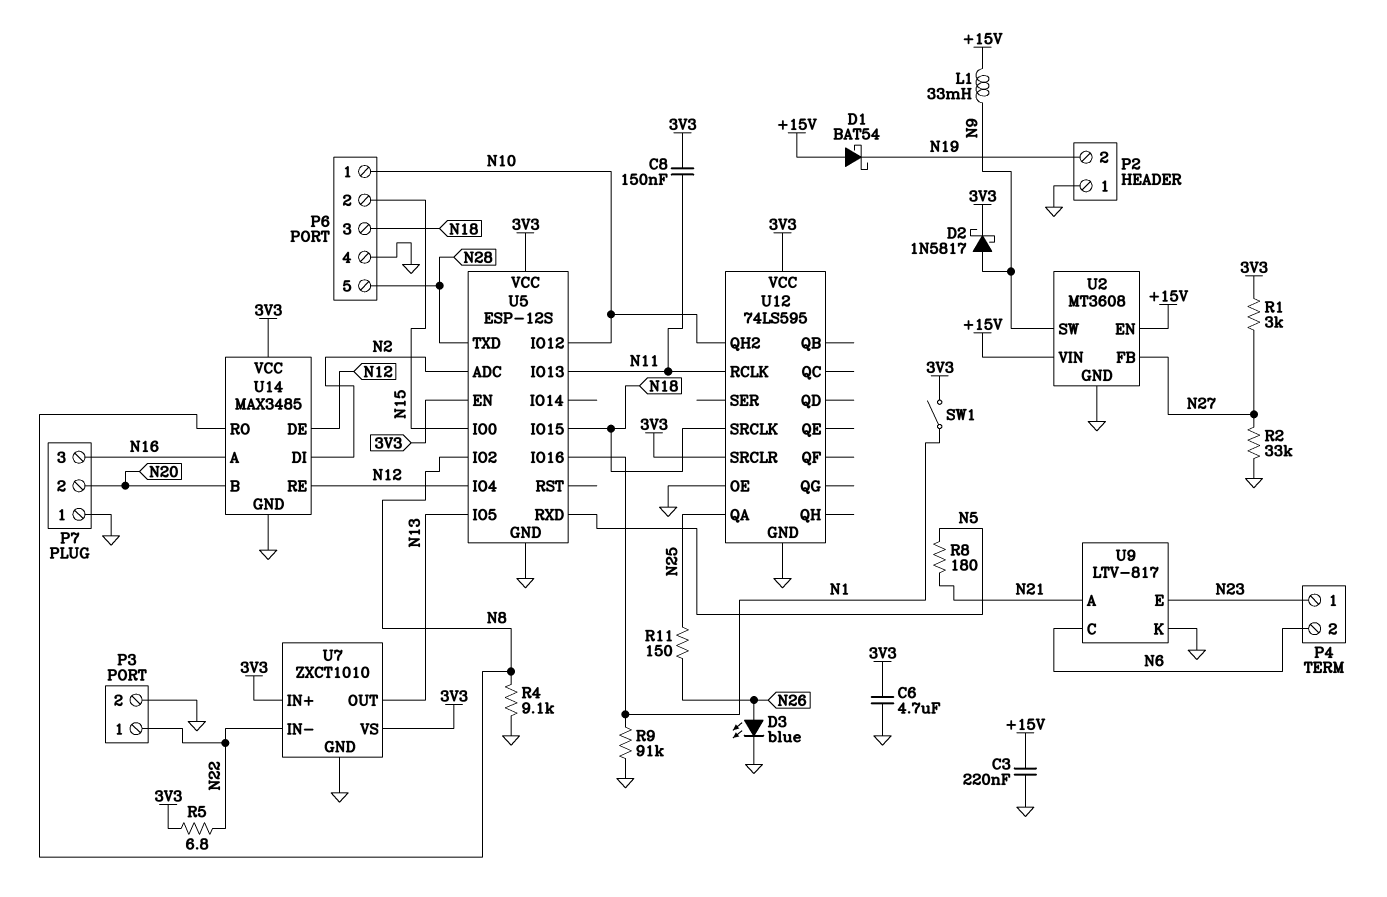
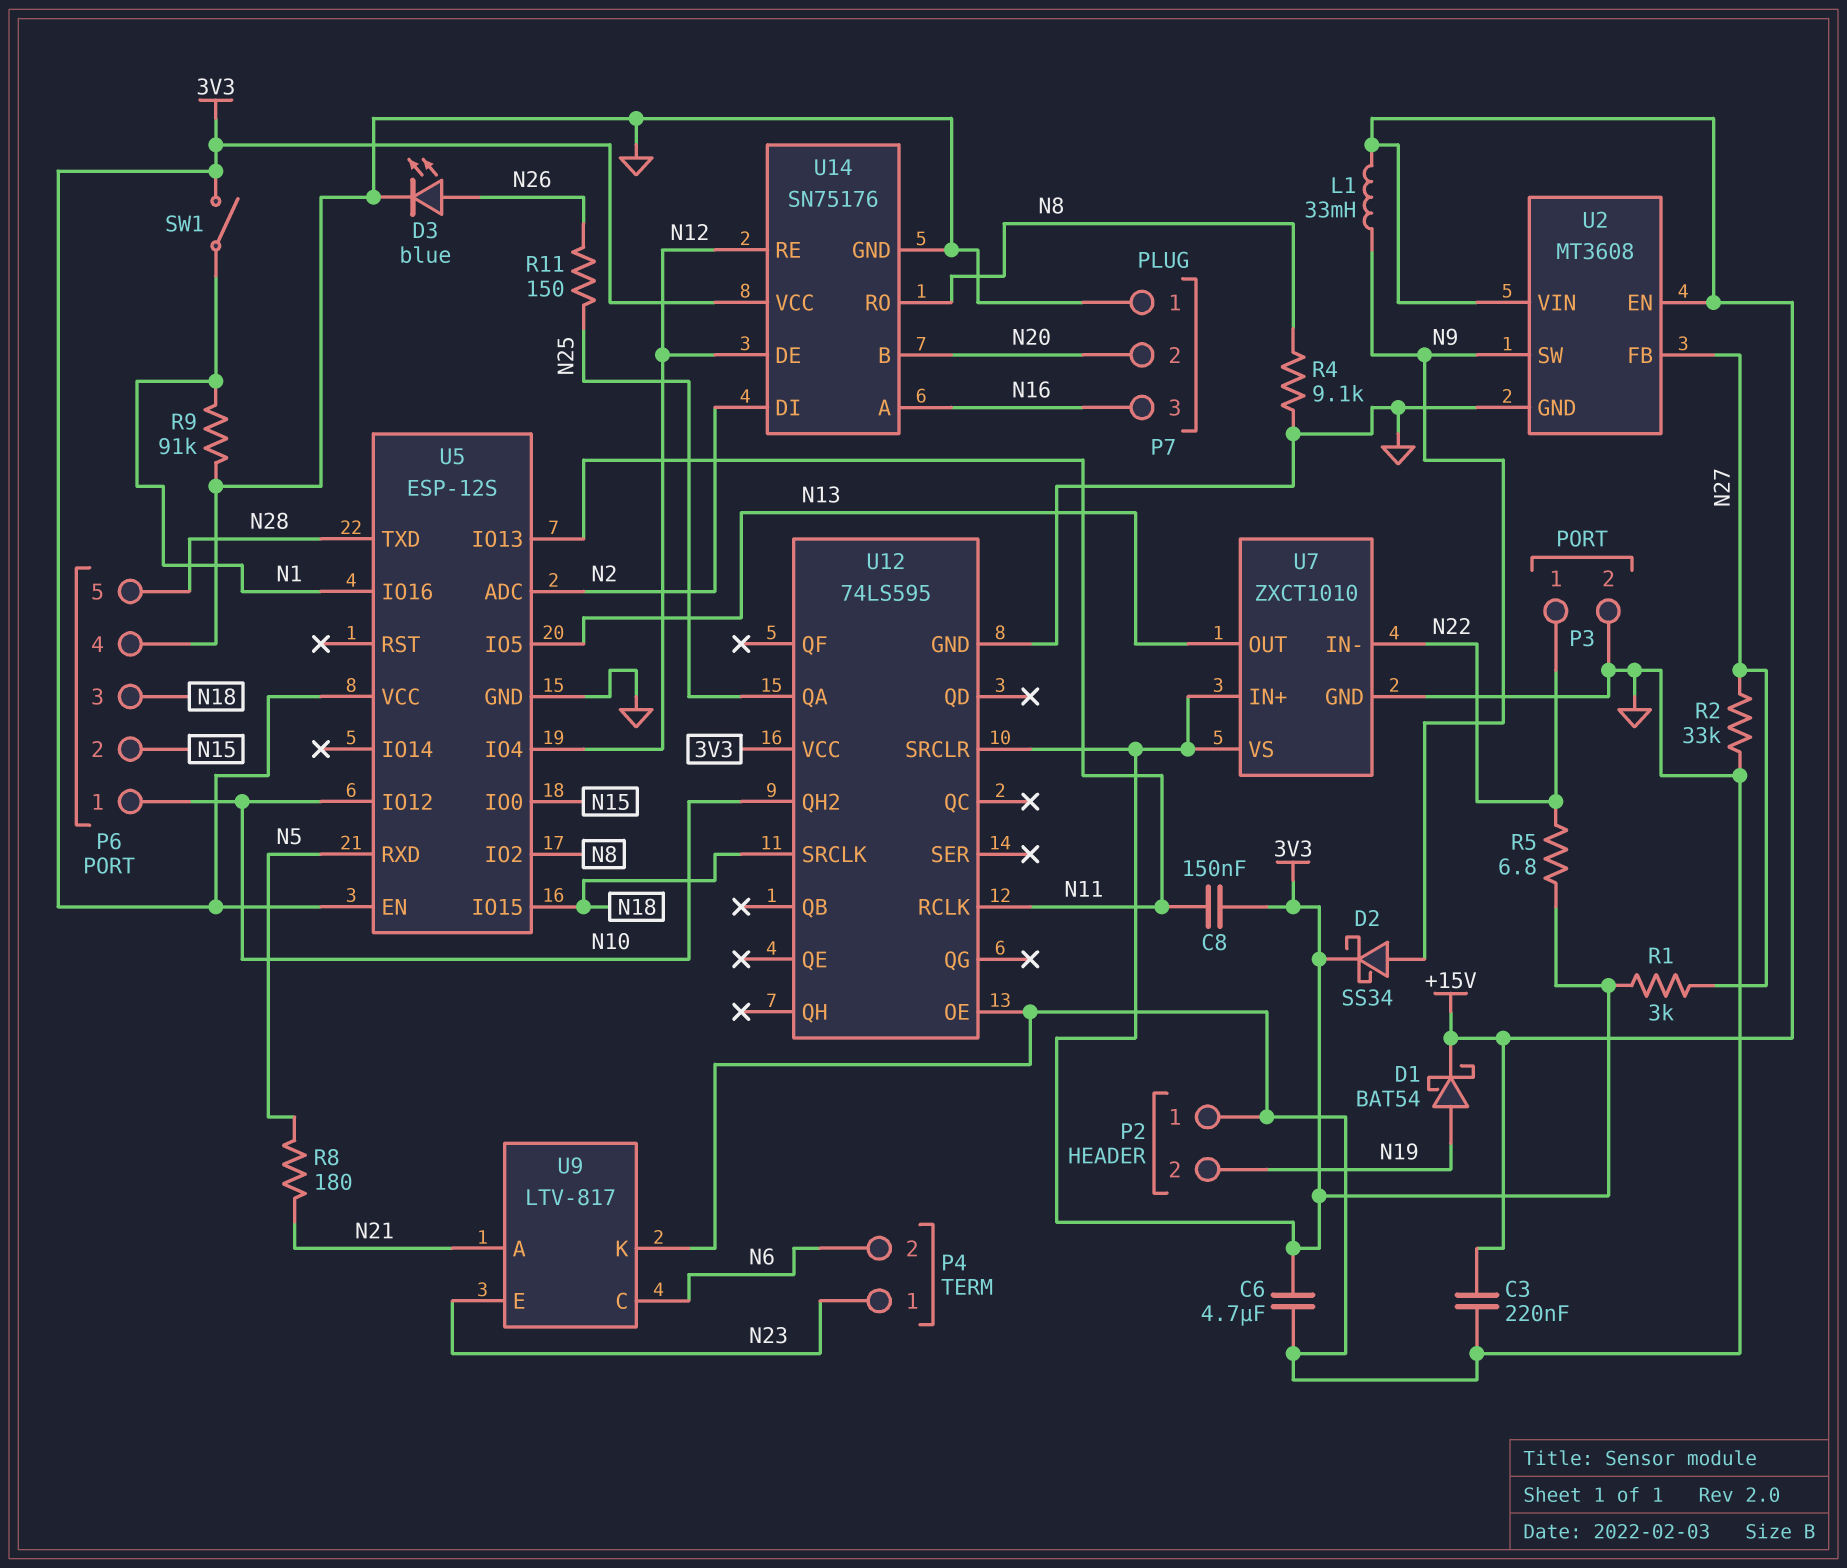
D1: schottky BAT54 (A +15V, K N19) -> schottky BAT54 (A N19, K +15V)
D2: schottky 1N5817 (A N9, K 3V3) -> schottky SS34 (A N9, K 3V3)
U14: MAX3485 -> SN75176

